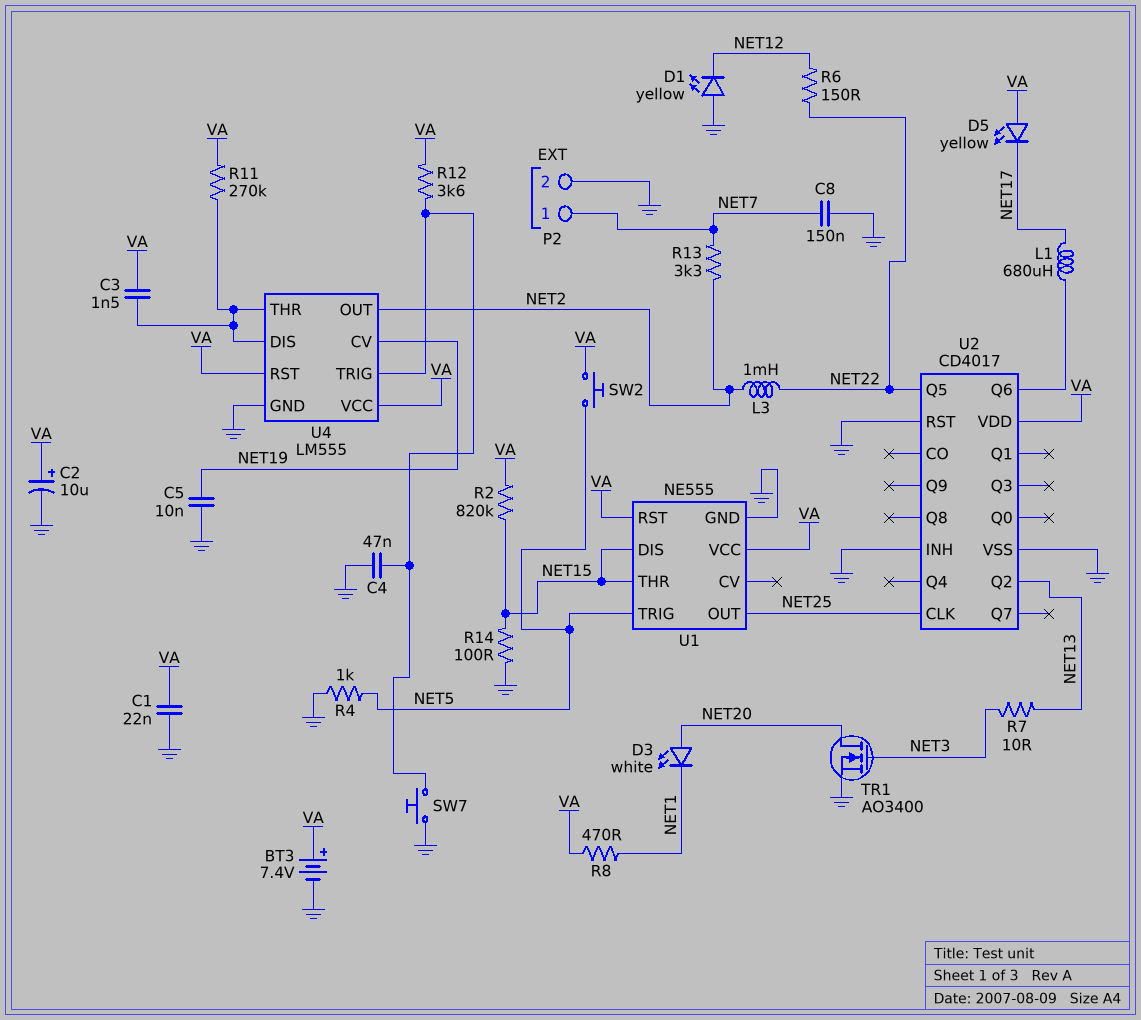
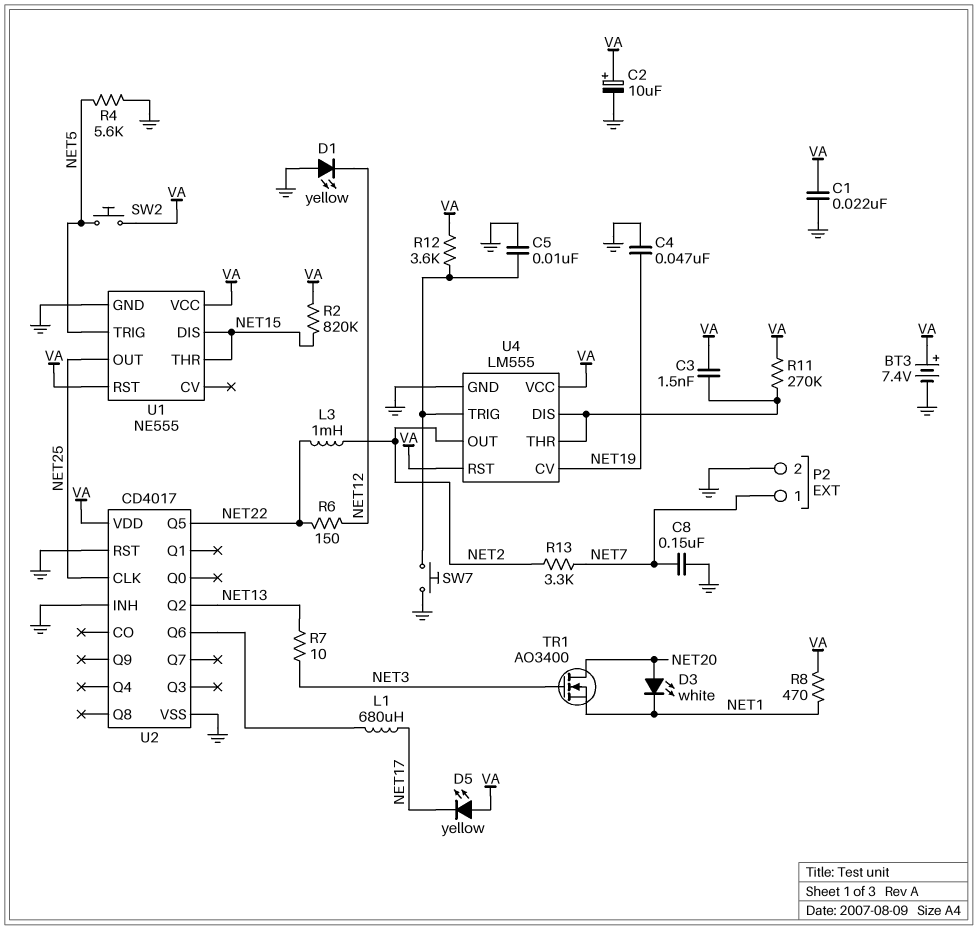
C4: 47nF (GND, U4/TRIG) -> 47nF (GND, NET19)
C5: 10nF (GND, NET19) -> 10nF (GND, U4/TRIG)
R4: 1k (GND, NET5) -> 5.6k (GND, NET5)
R14: 100 (GND, NET15) -> none
TR1: NMOS AO3400 (G NET3, D NET20, S GND) -> NMOS AO3400 (G NET3, D NET20, S NET1)

